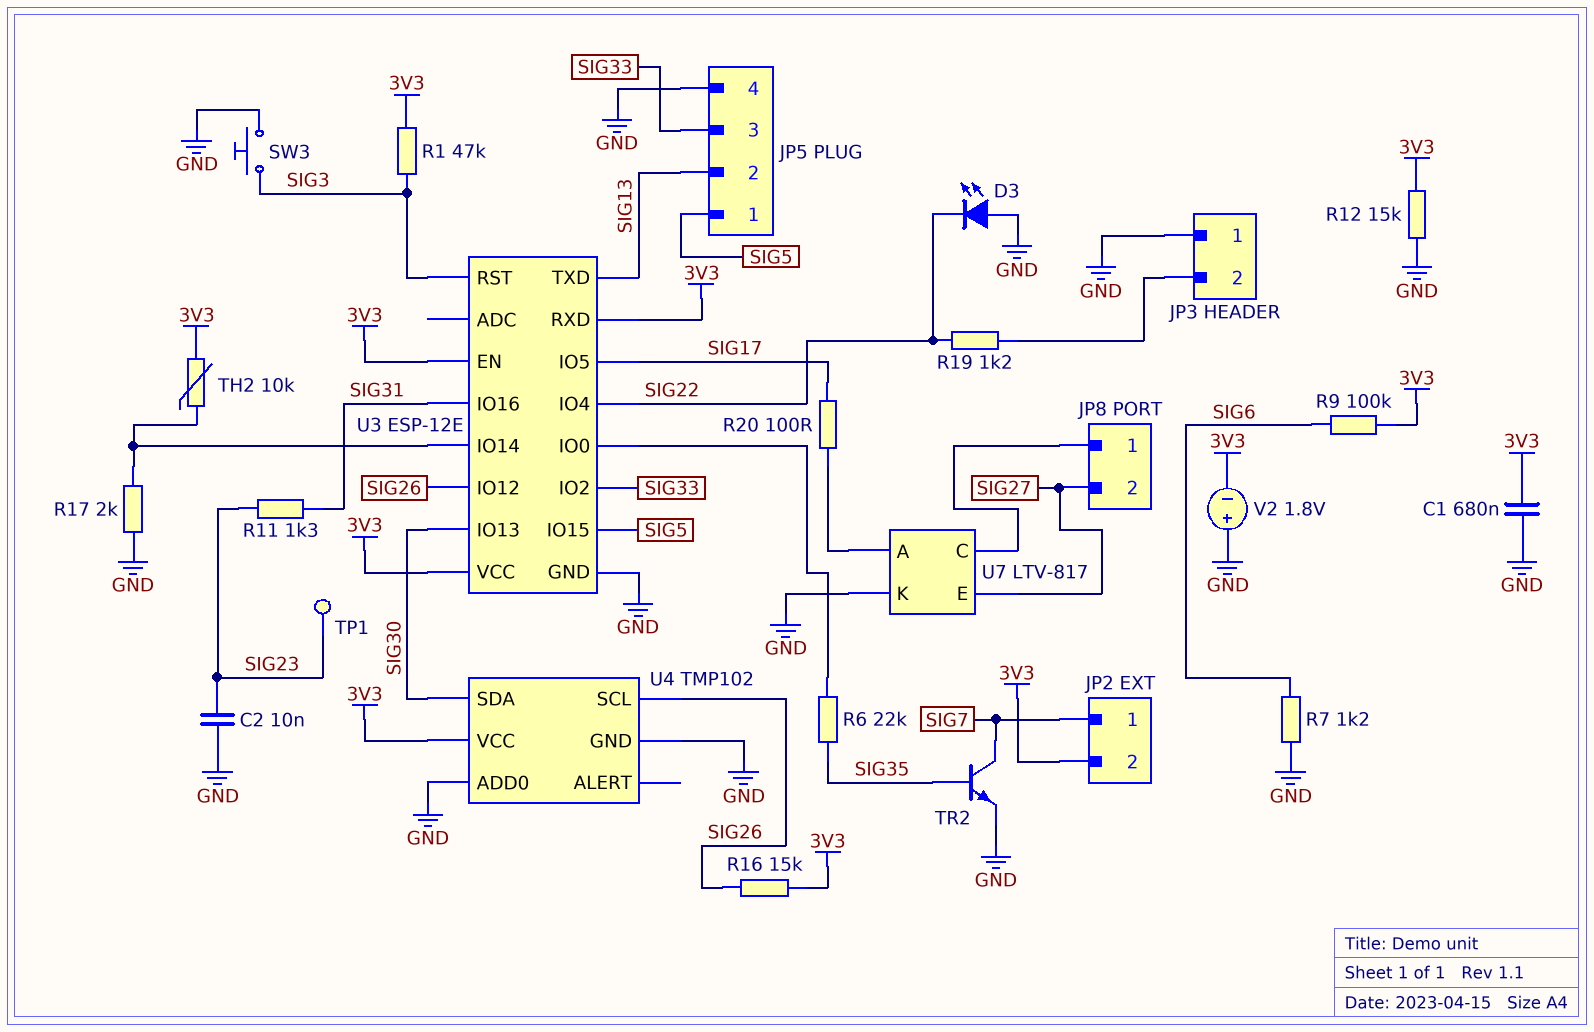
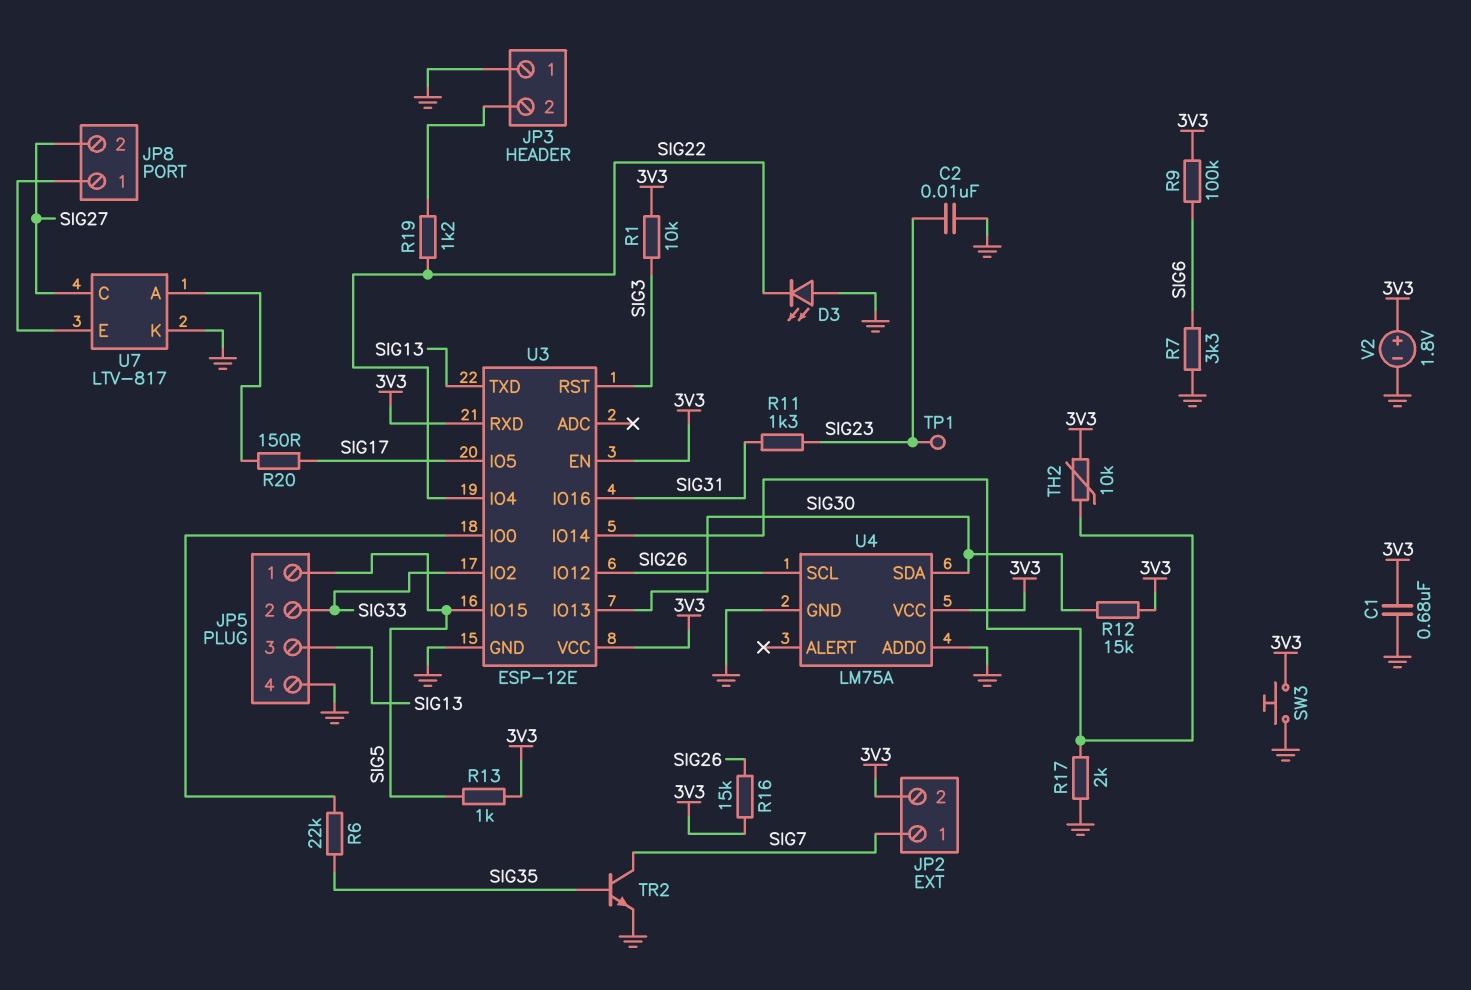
JP5 pin 2: SIG13 -> SIG33
JP5 pin 3: SIG33 -> SIG13
R1: 47k (3V3, SIG3) -> 10k (3V3, SIG3)
R7: 1.2k (GND, SIG6) -> 3.3k (GND, SIG6)
R12: 15k (3V3, GND) -> 15k (3V3, SIG30)
R13: none -> 1k (3V3, SIG5)
R20: 100 (SIG17, U7/A) -> 150 (SIG17, U7/A)
SW3: button (GND, SIG3) -> button (3V3, GND)
U4: TMP102 -> LM75A
U7 pin C: JP8/1 -> SIG27
U7 pin E: SIG27 -> JP8/1
V2: 1.8V (plus GND, minus 3V3) -> 1.8V (plus 3V3, minus GND)

